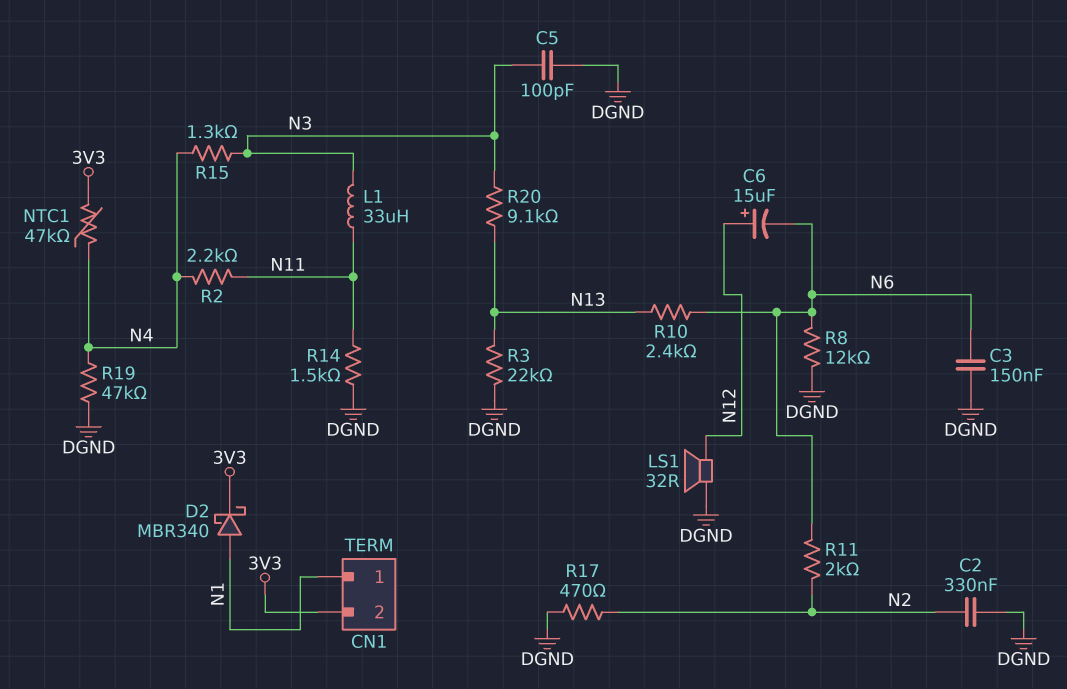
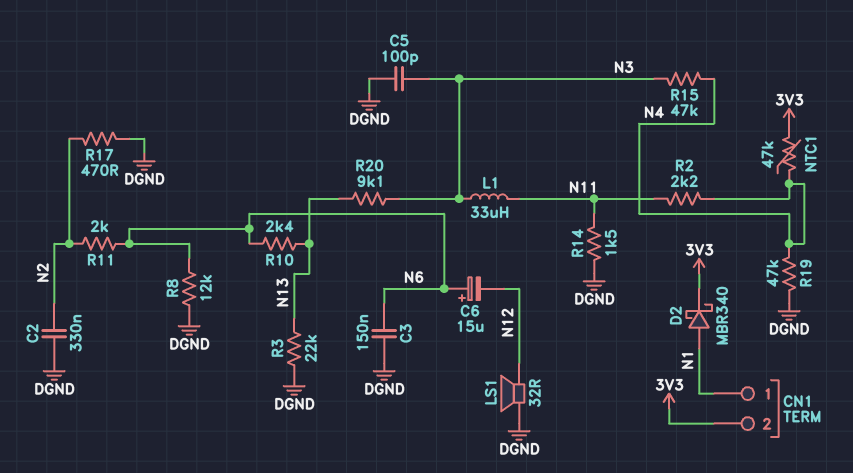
C6: 15uF (plus N12, minus N6) -> 15uF (plus N6, minus N12)
R15: 1.3k (N3, N4) -> 47k (N3, N4)

